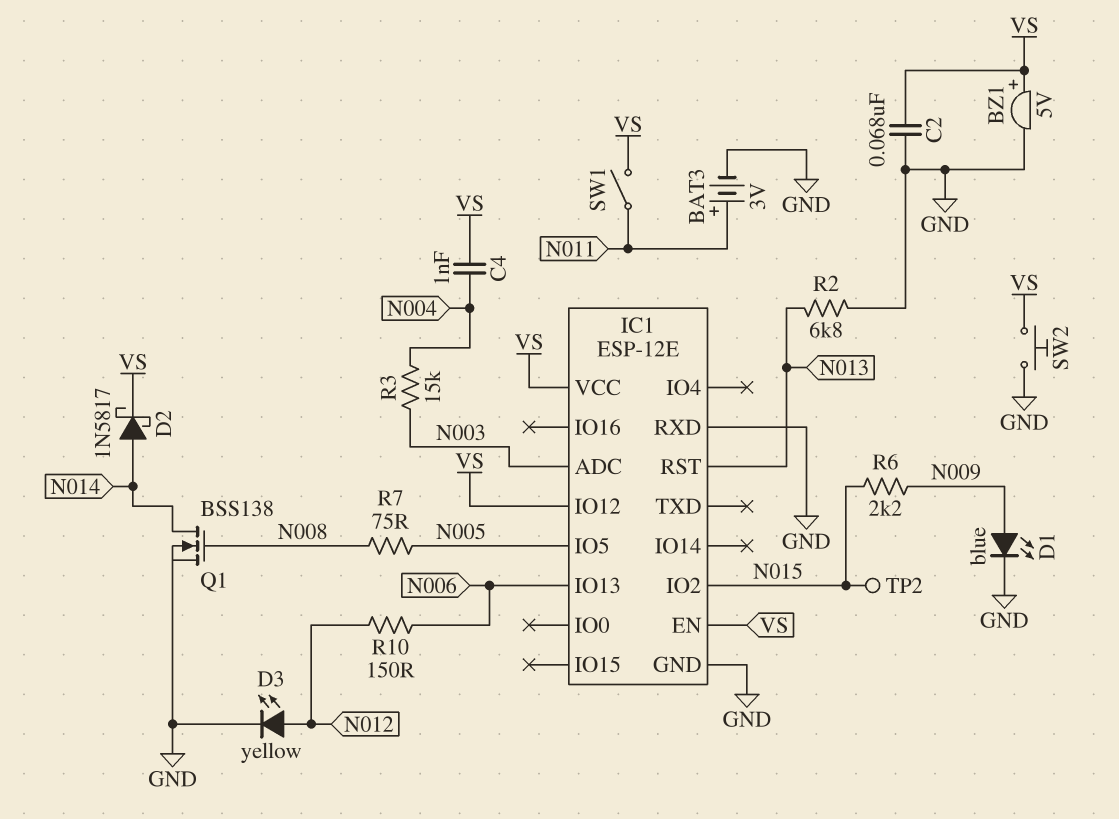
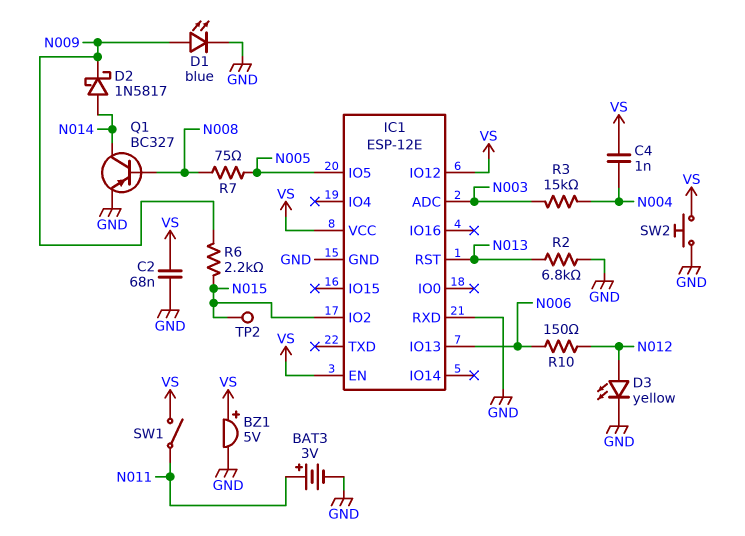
D2: schottky 1N5817 (A N014, K VS) -> schottky 1N5817 (A N014, K N009)
Q1: NMOS BSS138 (G N008, D N014, S GND) -> PNP BC327 (B N008, C N014, E GND)

